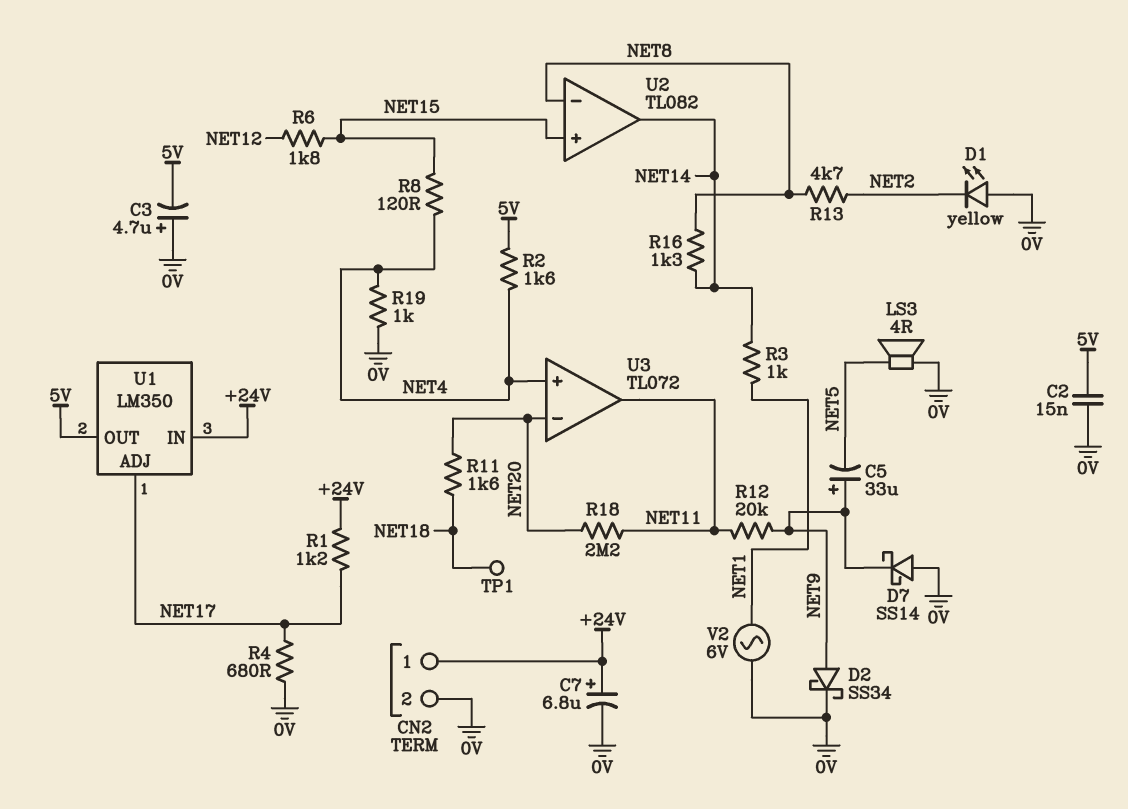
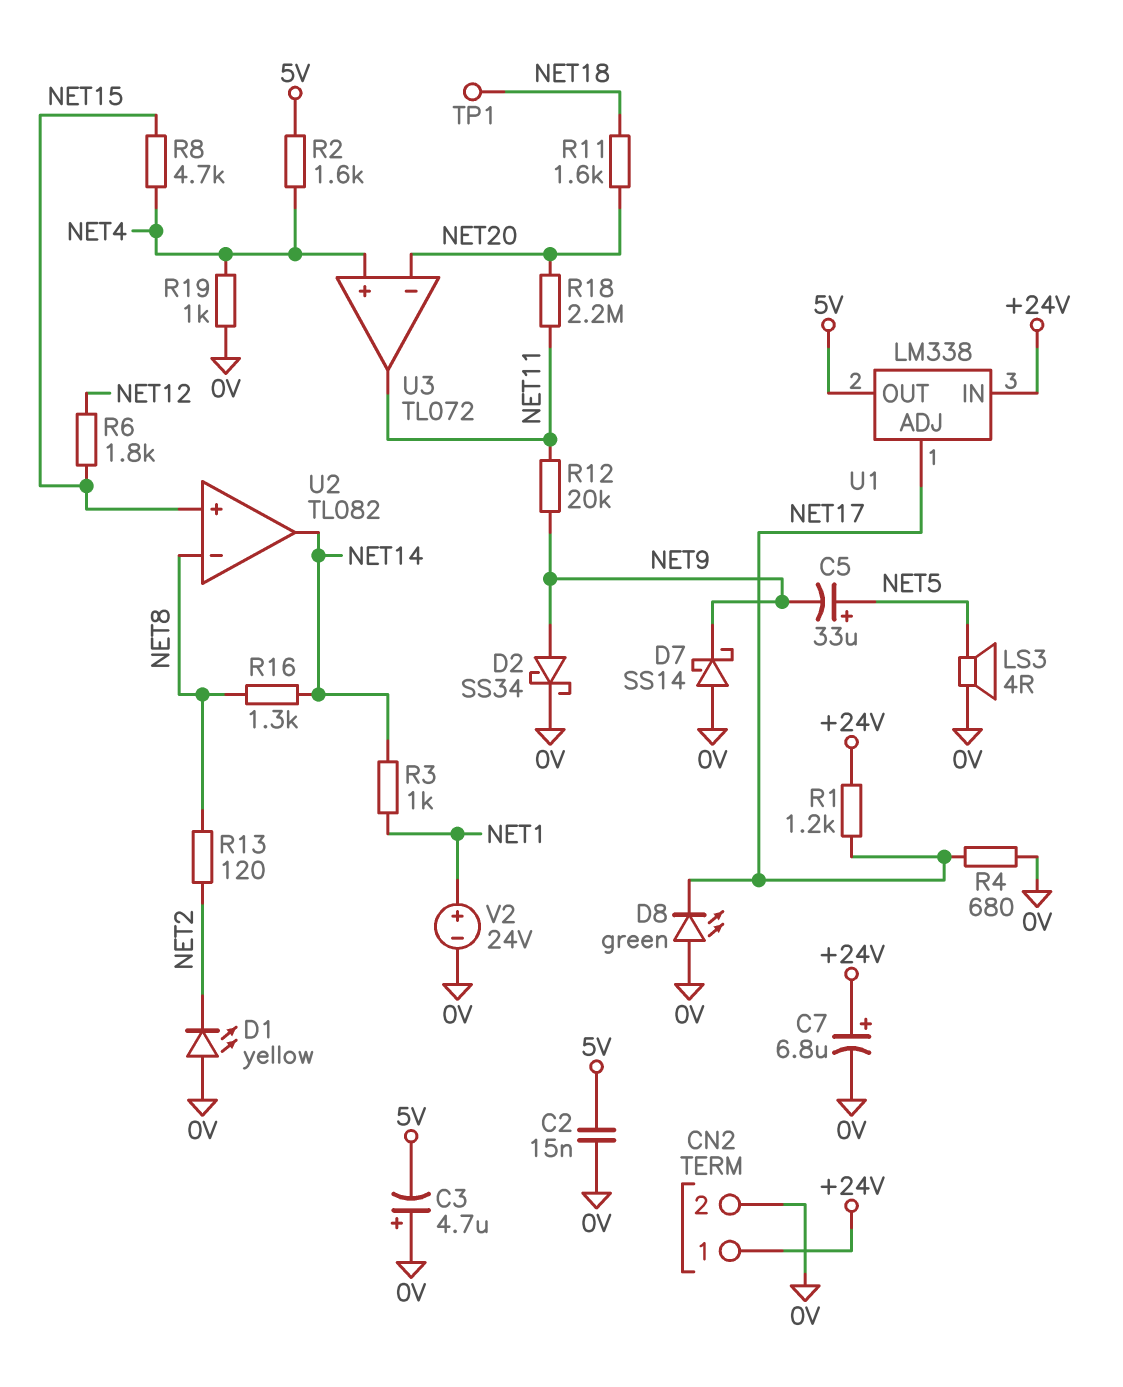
C5: 33uF (plus NET9, minus NET5) -> 33uF (plus NET5, minus NET9)
D8: none -> LED green (A 0V, K NET17)
R8: 120 (NET4, NET15) -> 4.7k (NET4, NET15)
R13: 4.7k (NET2, NET8) -> 120 (NET2, NET8)
U1: LM350 -> LM338
V2: AC 6V (0V, NET1) -> 24V (plus NET1, minus 0V)

